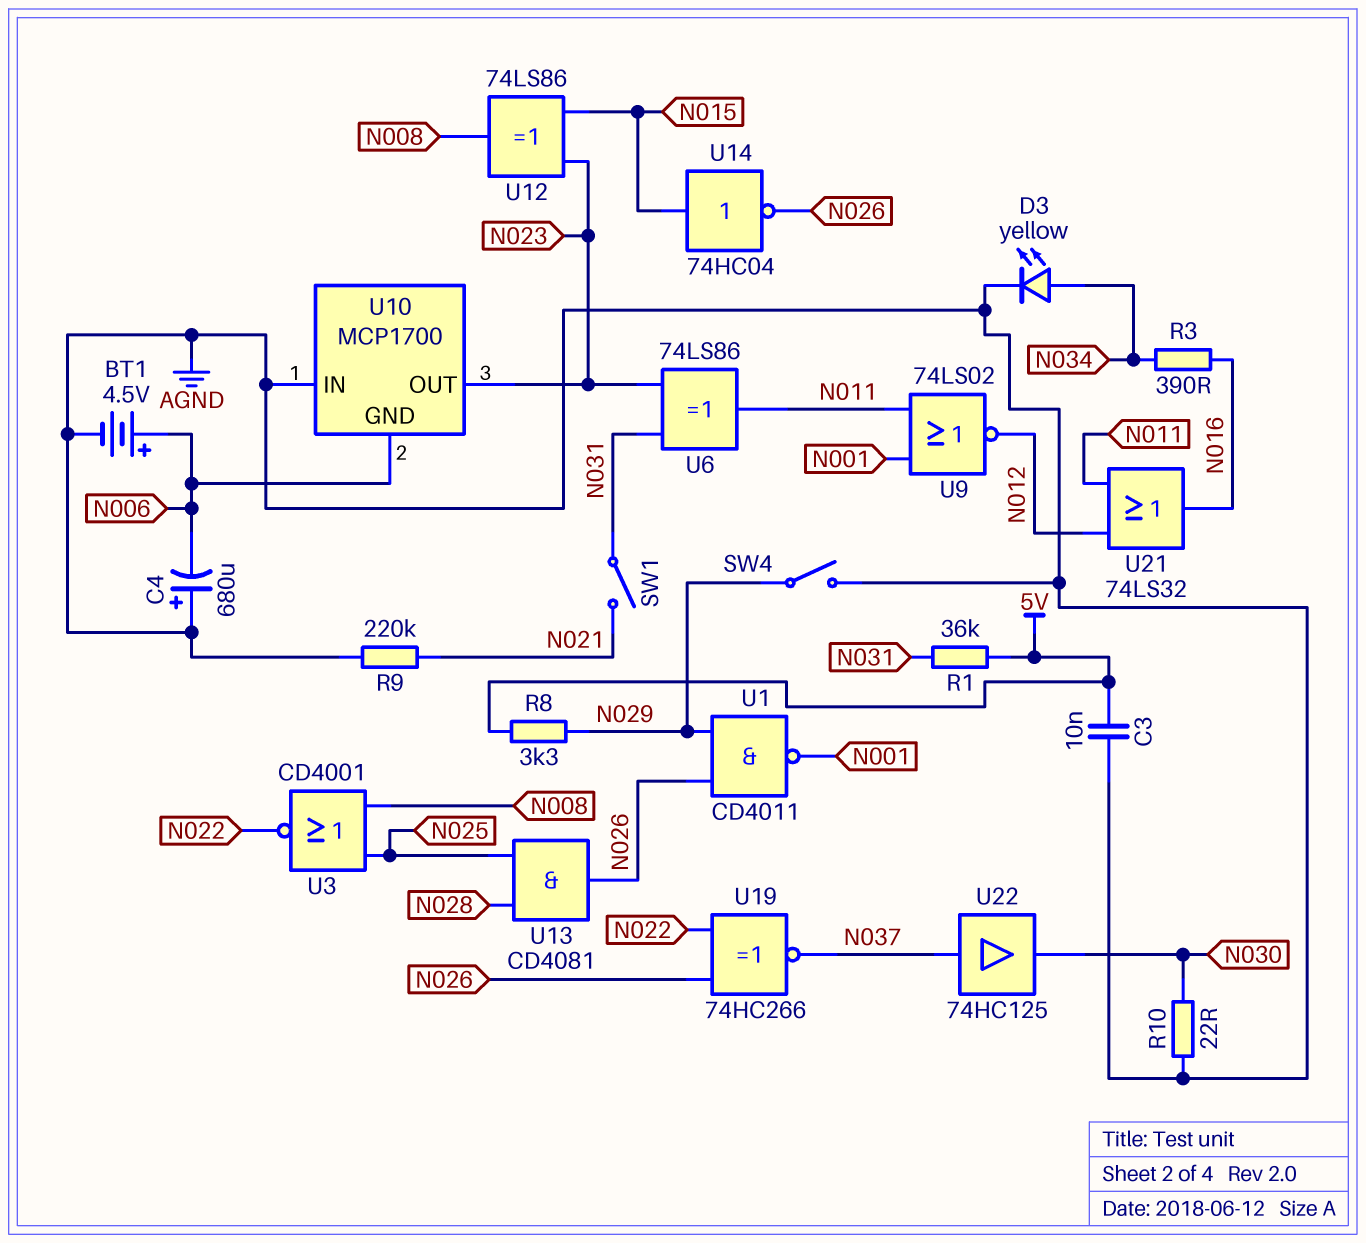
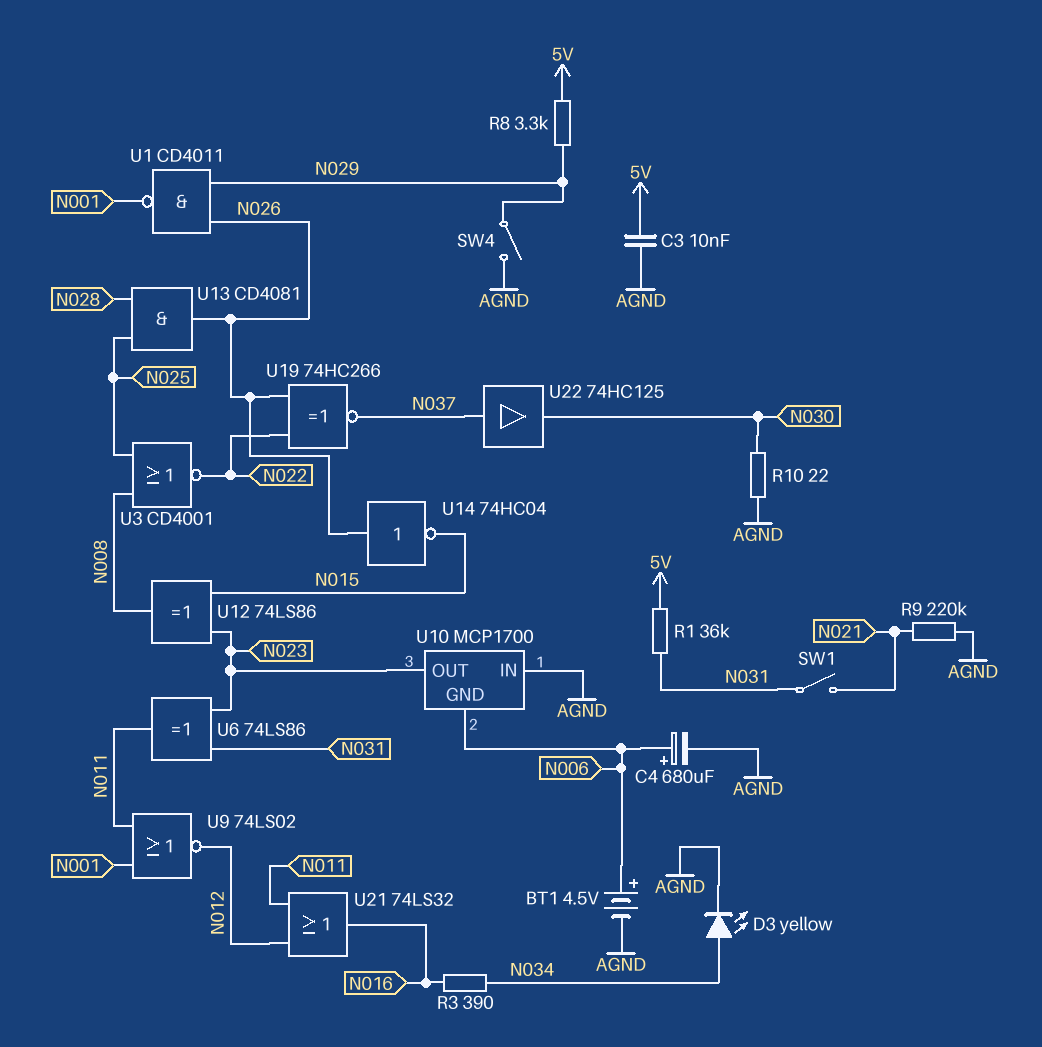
C4: 680uF (plus AGND, minus N006) -> 680uF (plus N006, minus AGND)
U14: NOT 74HC04 (in N015, out N026) -> NOT 74HC04 (in N026, out N015)

